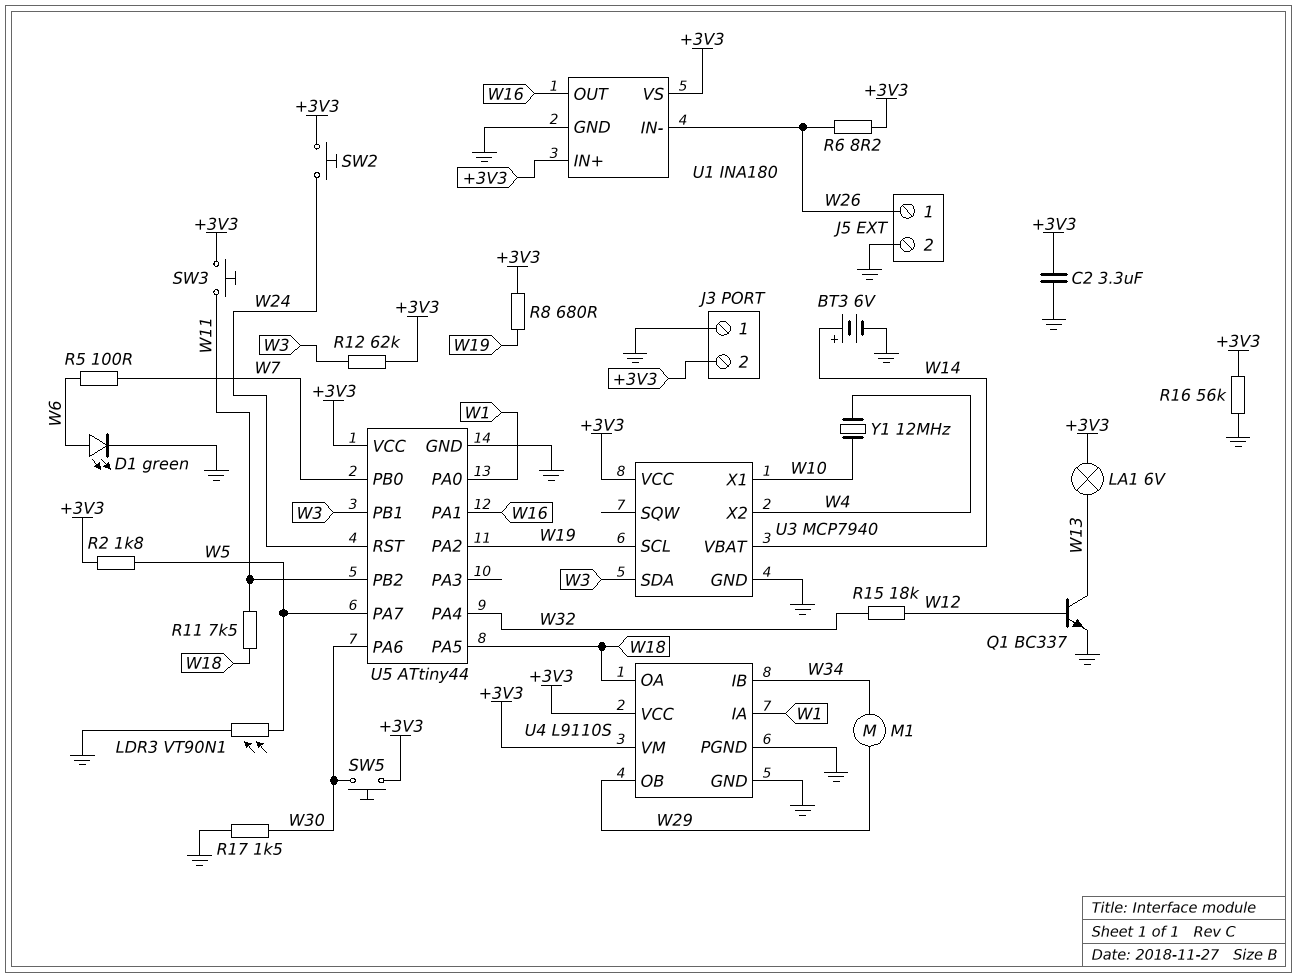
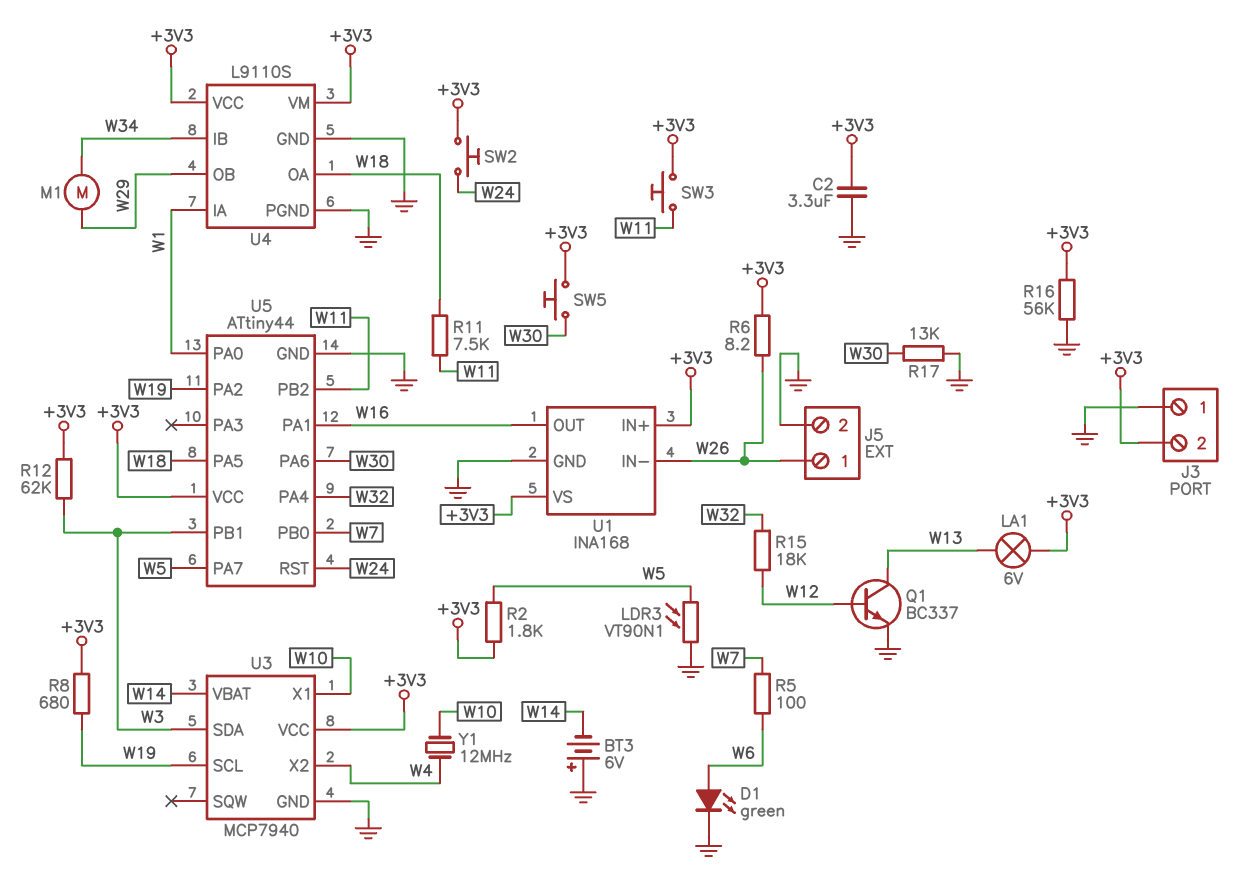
BT3: 6V (plus W14, minus GND) -> 6V (plus GND, minus W14)
R17: 1.5k (GND, W30) -> 13k (GND, W30)
U1: INA180 -> INA168

